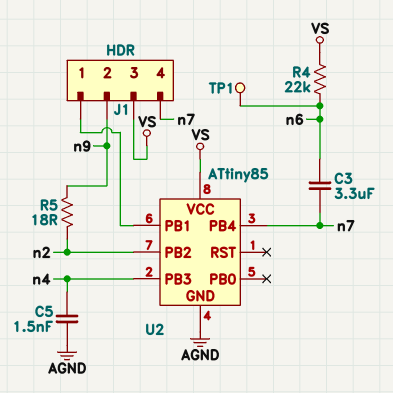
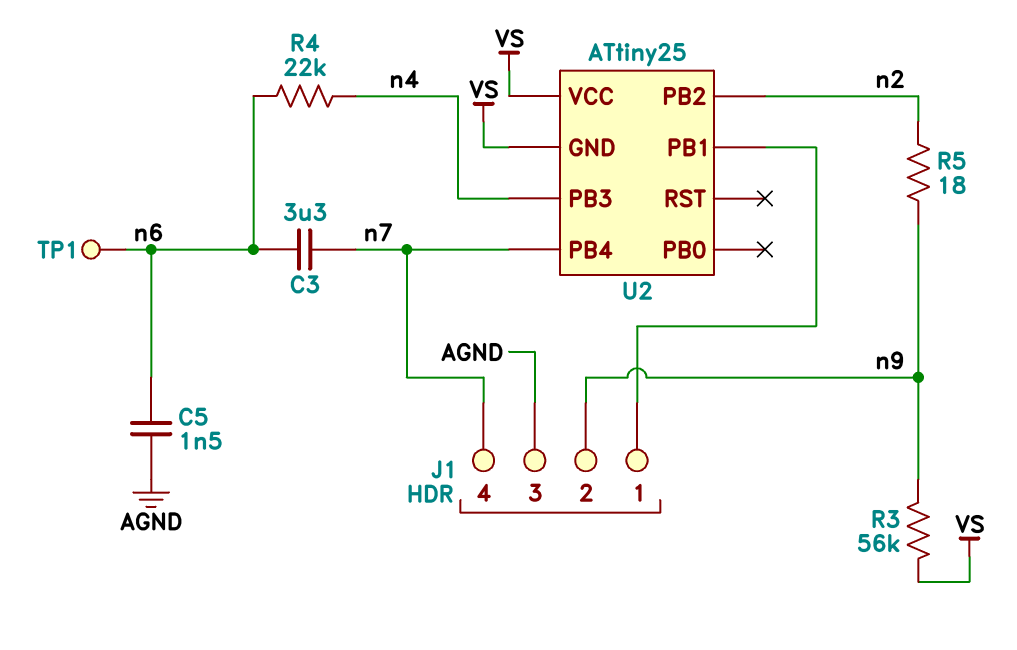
C5: 1.5nF (AGND, n4) -> 1.5nF (AGND, n6)
J1 pin 3: VS -> AGND
R3: none -> 56k (VS, n9)
R4: 22k (VS, n6) -> 22k (n4, n6)
U2: ATtiny85 -> ATtiny25
U2 pin GND: AGND -> VS

